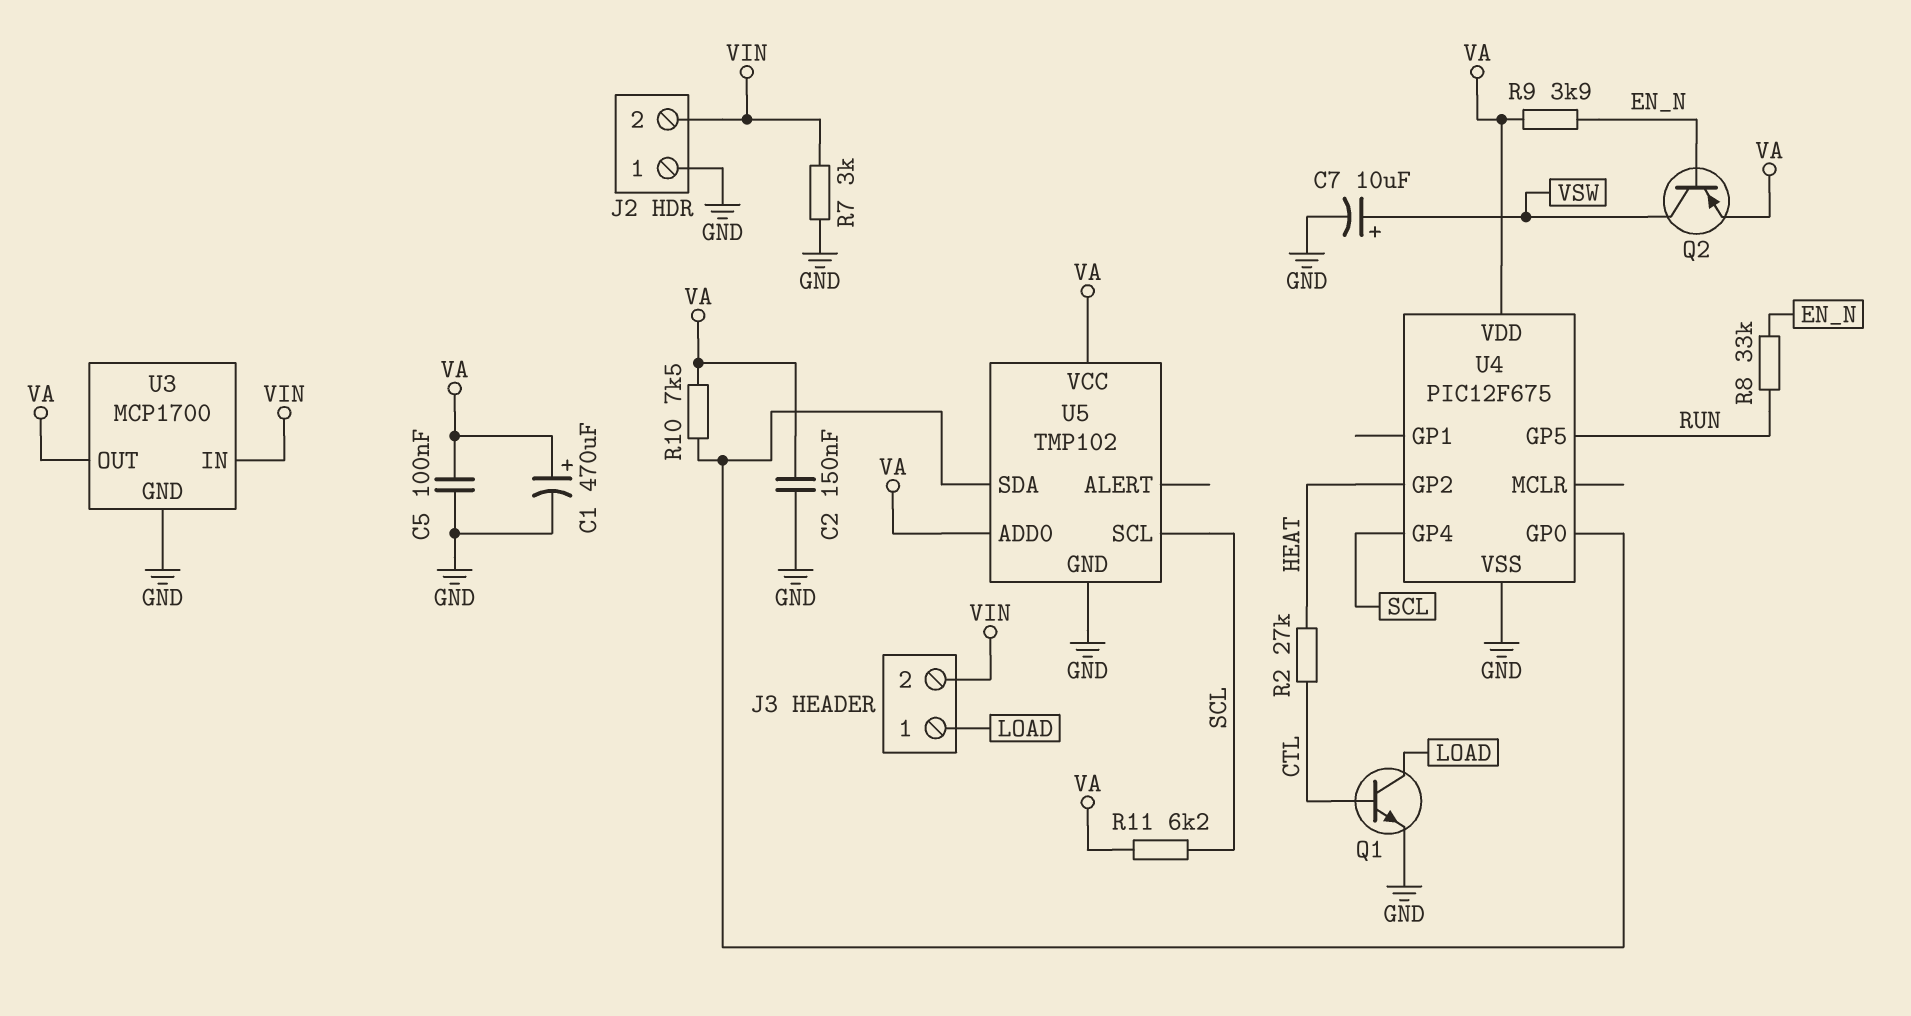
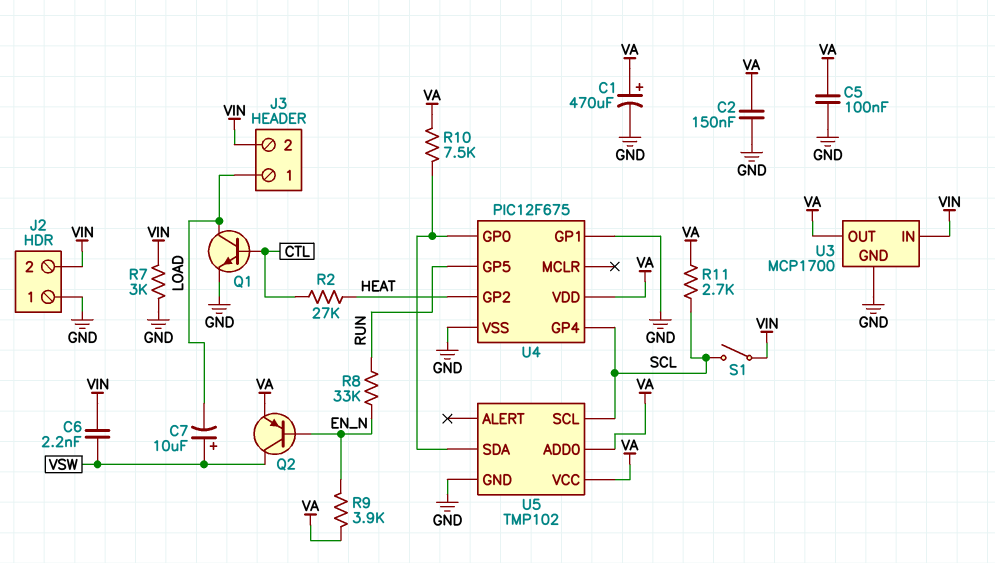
C6: none -> 2.2nF (VIN, VSW)
C7: 10uF (plus VSW, minus GND) -> 10uF (plus VSW, minus LOAD)
R11: 6.2k (SCL, VA) -> 2.7k (SCL, VA)
S1: none -> switch (SCL, VIN)
U4 pin GP1: none -> GND

